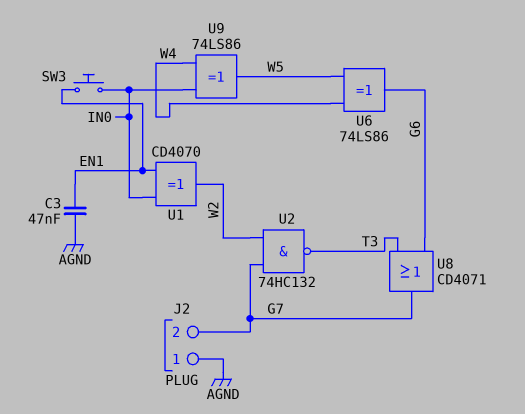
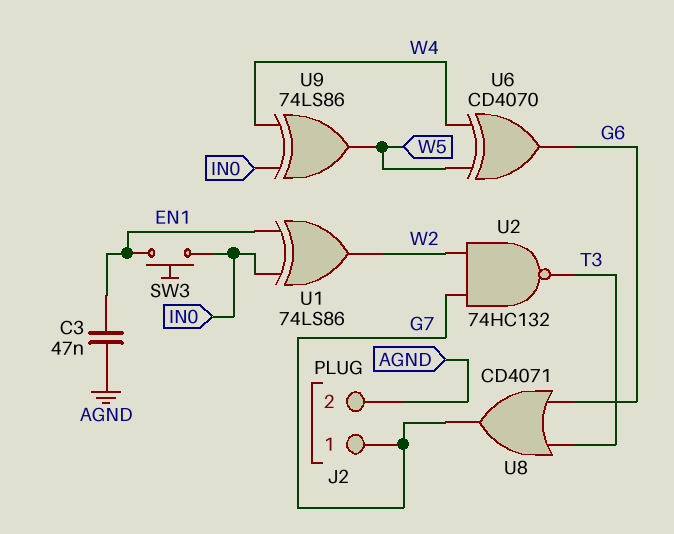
J2 pin 1: AGND -> G7
J2 pin 2: G7 -> AGND
U1: XOR CD4070 (in EN1, in IN0, out W2) -> XOR 74LS86 (in EN1, in IN0, out W2)
U6: XOR 74LS86 (in W4, in W5, out G6) -> XOR CD4070 (in W4, in W5, out G6)

